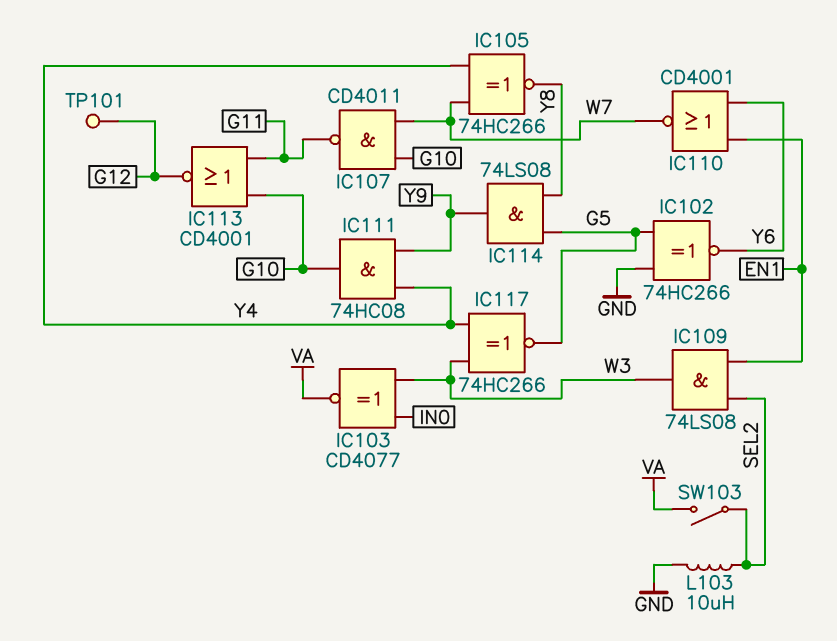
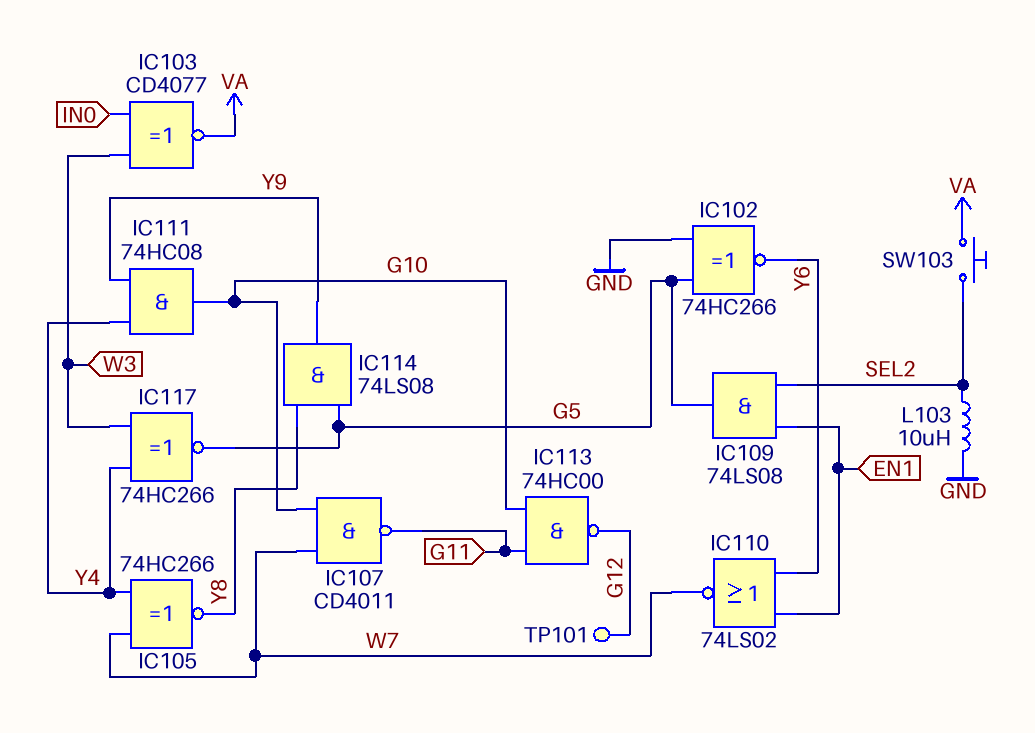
IC109: AND 74LS08 (in EN1, in SEL2, out W3) -> AND 74LS08 (in EN1, in SEL2, out G5)
IC110: NOR CD4001 (in EN1, in Y6, out W7) -> NOR 74LS02 (in EN1, in Y6, out W7)
IC113: NOR CD4001 (in G10, in G11, out G12) -> NAND 74HC00 (in G10, in G11, out G12)
SW103: switch (SEL2, VA) -> button (SEL2, VA)

